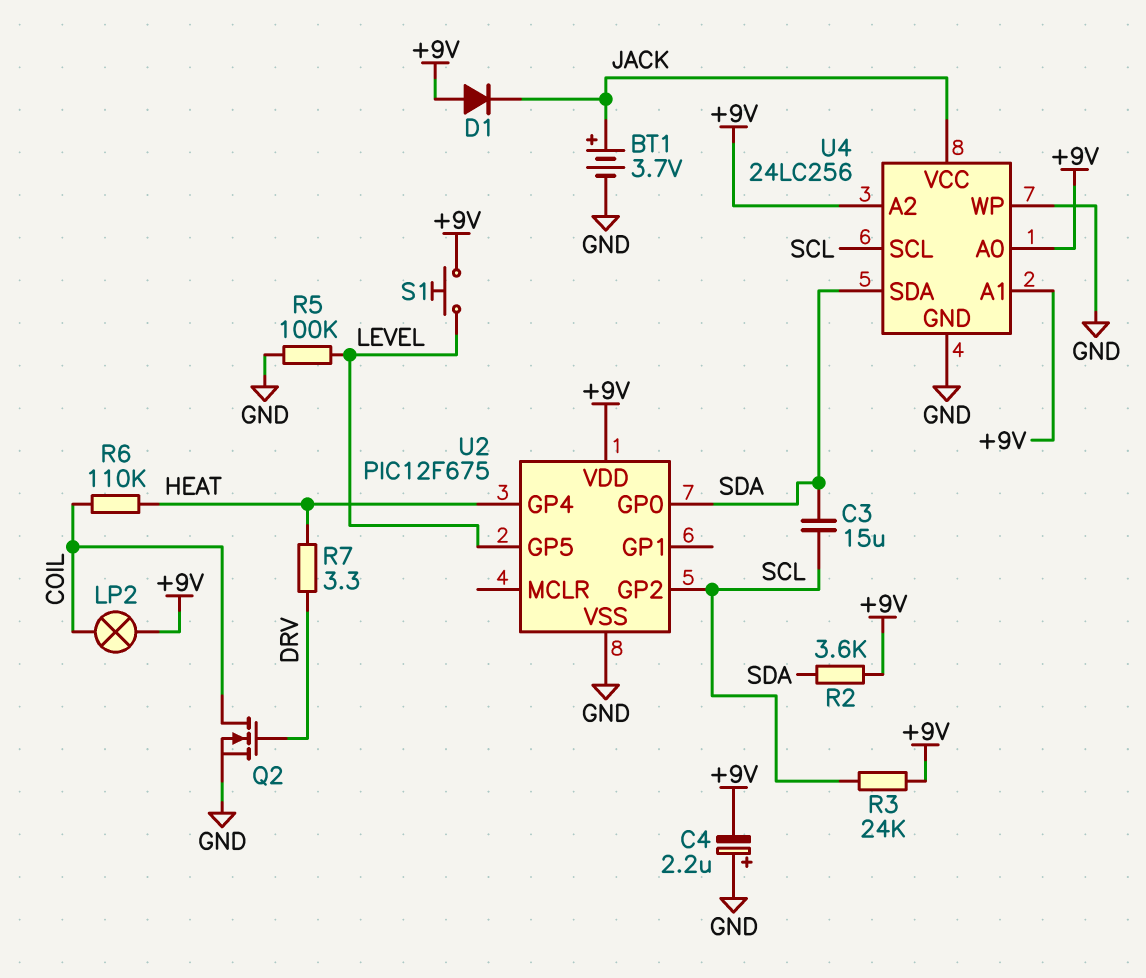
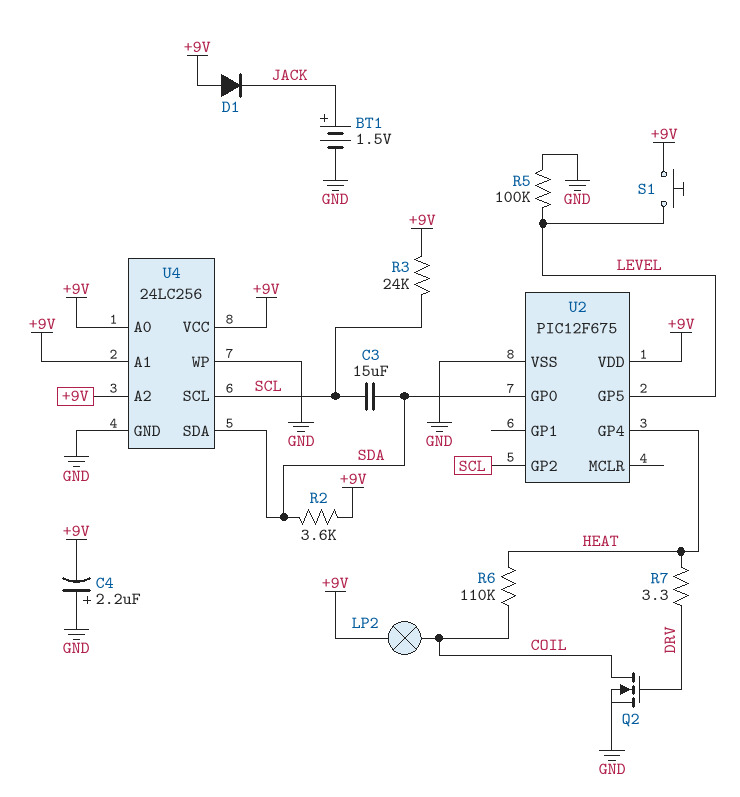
BT1: 3.7V (plus JACK, minus GND) -> 1.5V (plus JACK, minus GND)
U4 pin VCC: JACK -> +9V

